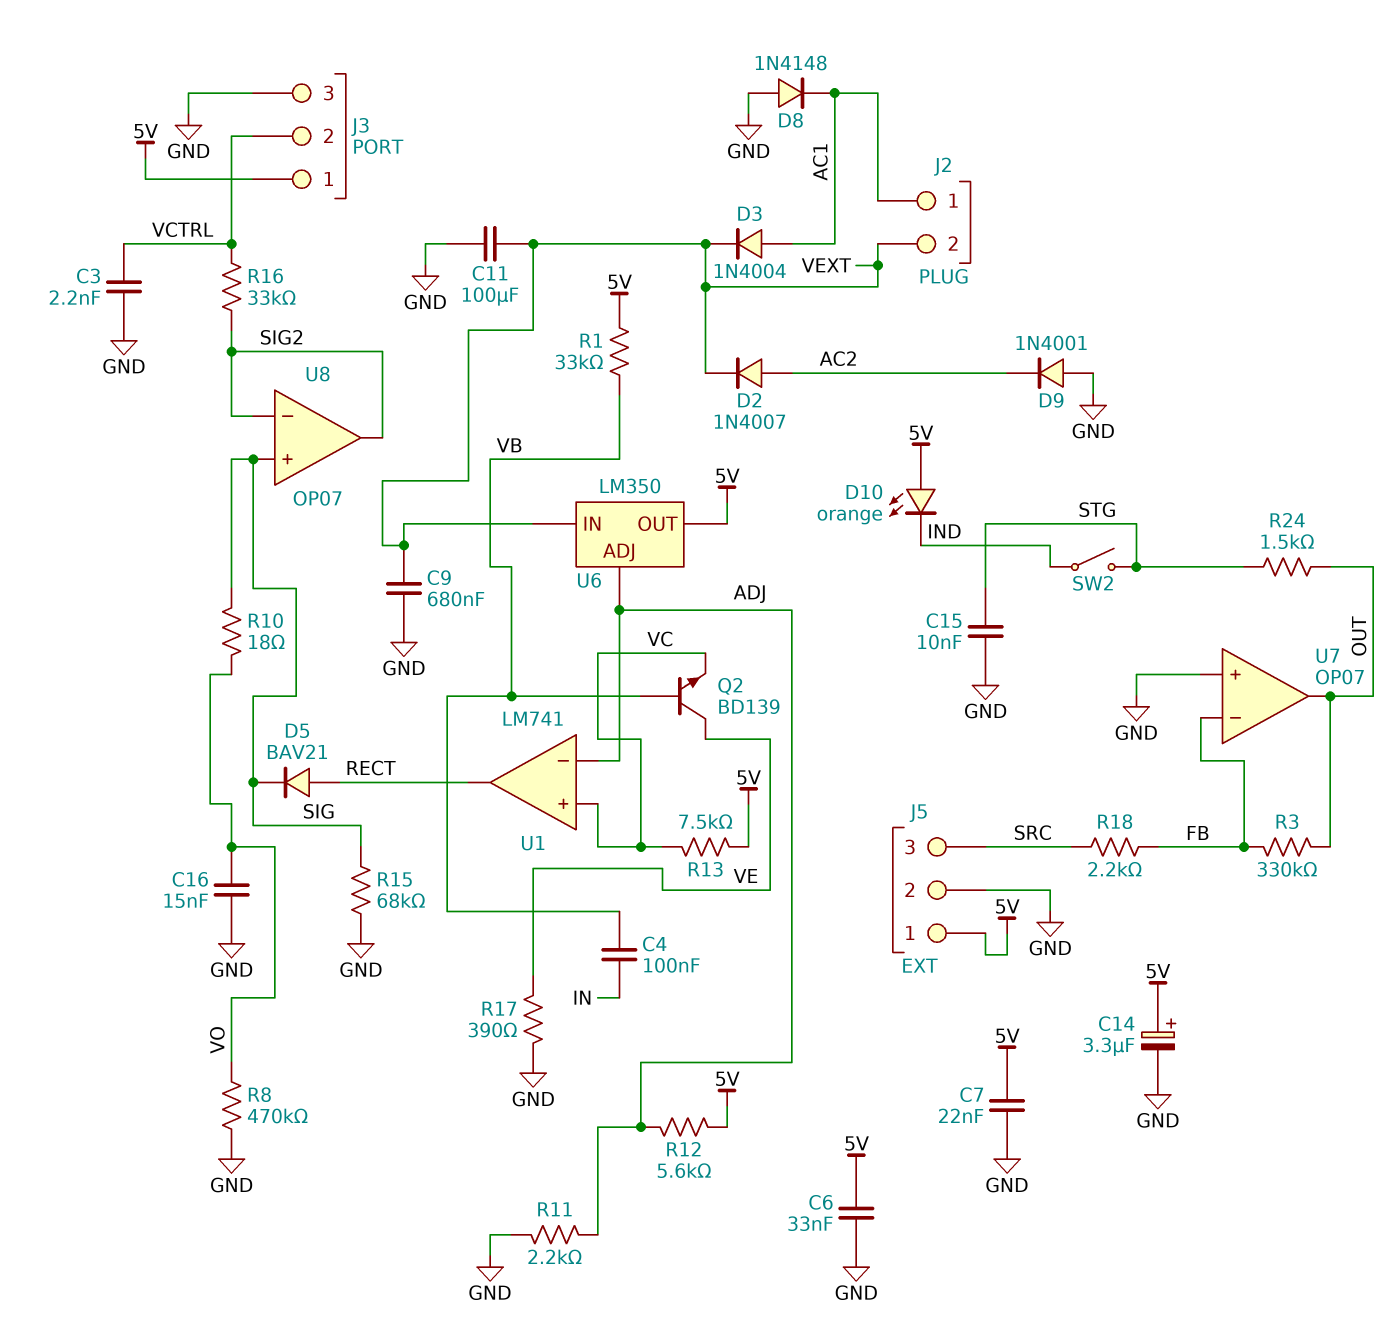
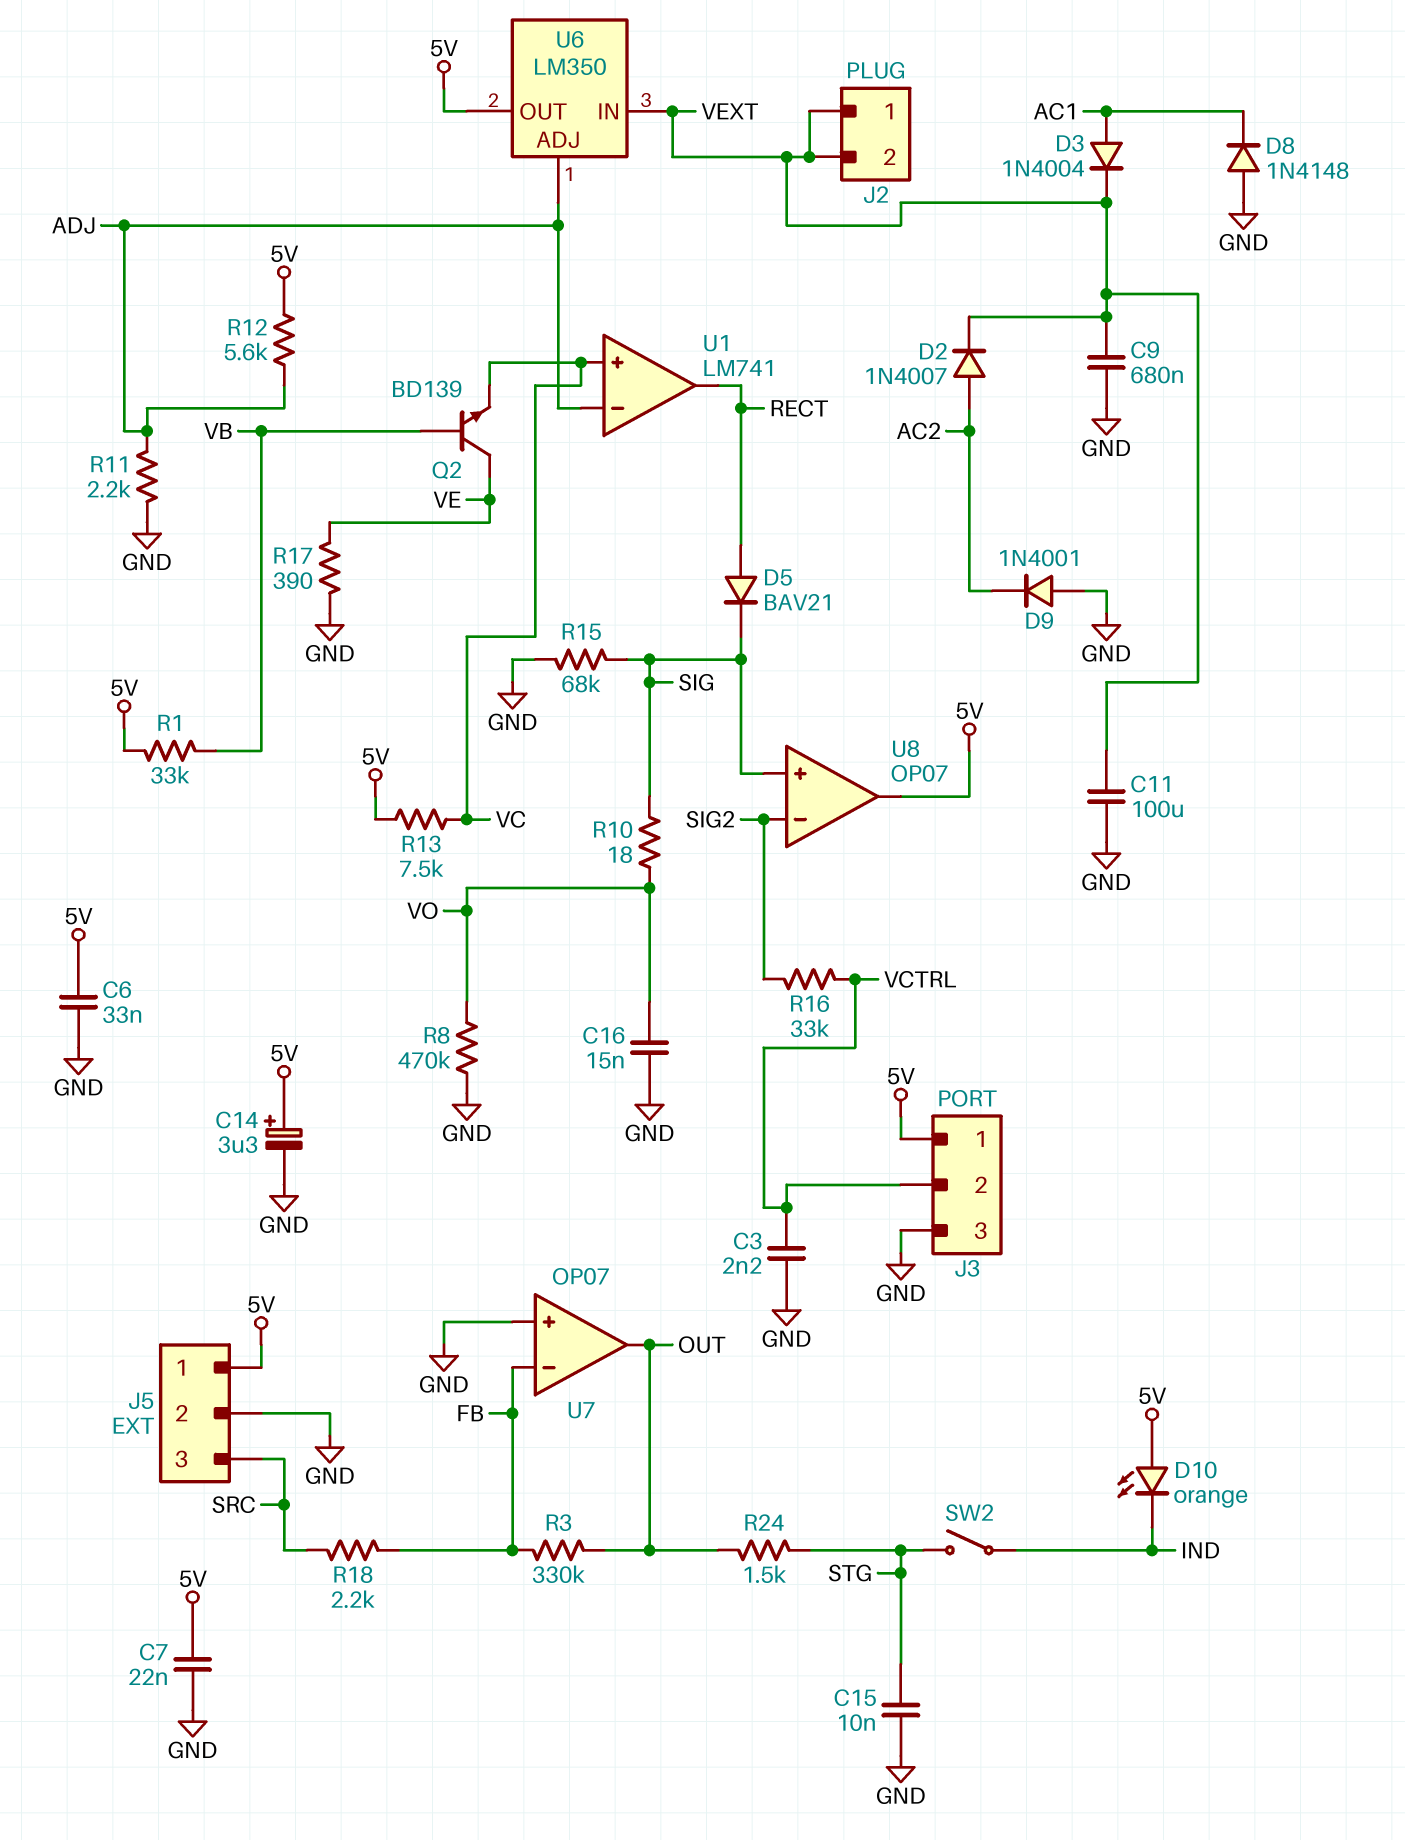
C4: 100nF (IN, VB) -> none
J2 pin 1: AC1 -> VEXT
U8 pin out: SIG2 -> 5V

